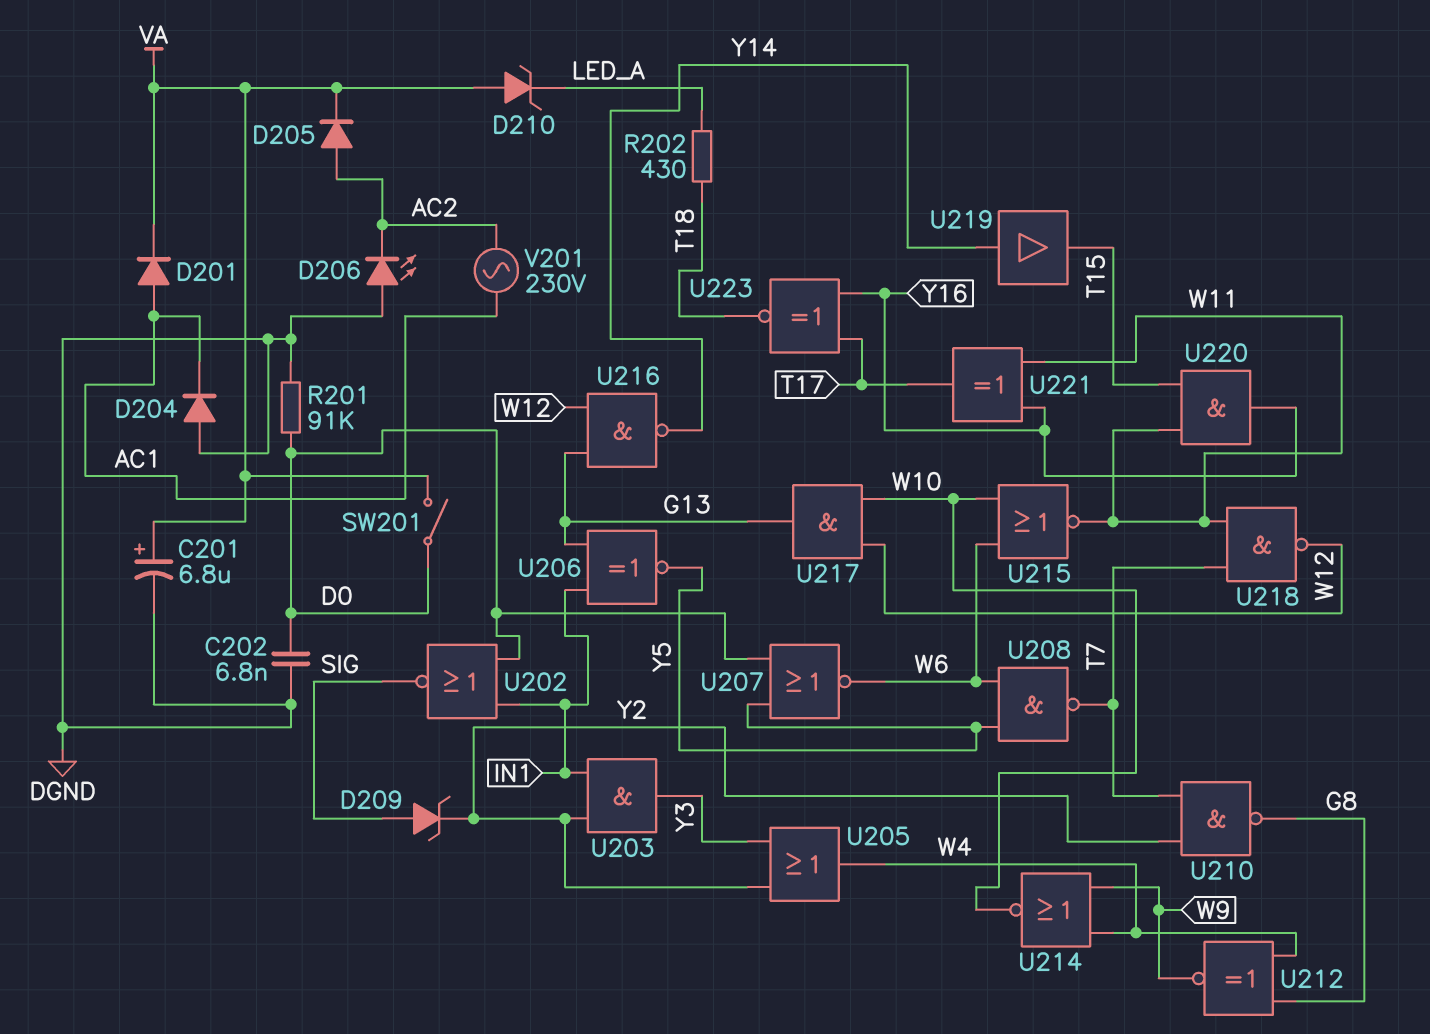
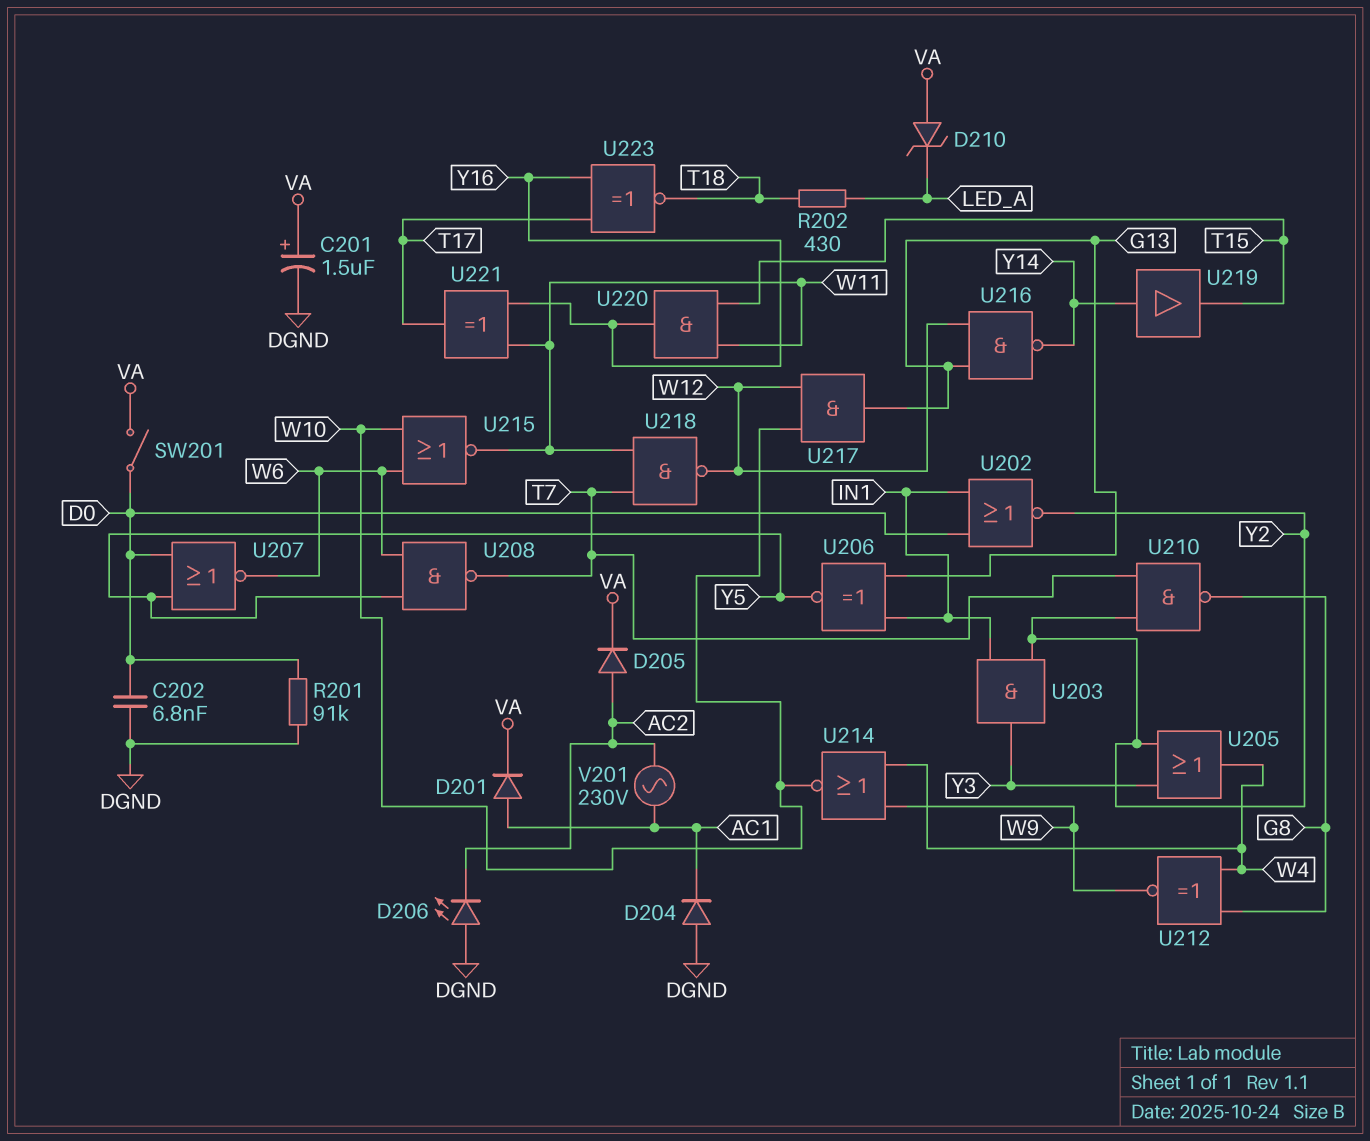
C201: 6.8uF (plus VA, minus DGND) -> 1.5uF (plus VA, minus DGND)
D209: zener (A SIG, K Y2) -> none
U202: NOR (in D0, in IN1, out SIG) -> NOR (in D0, in IN1, out Y2)

